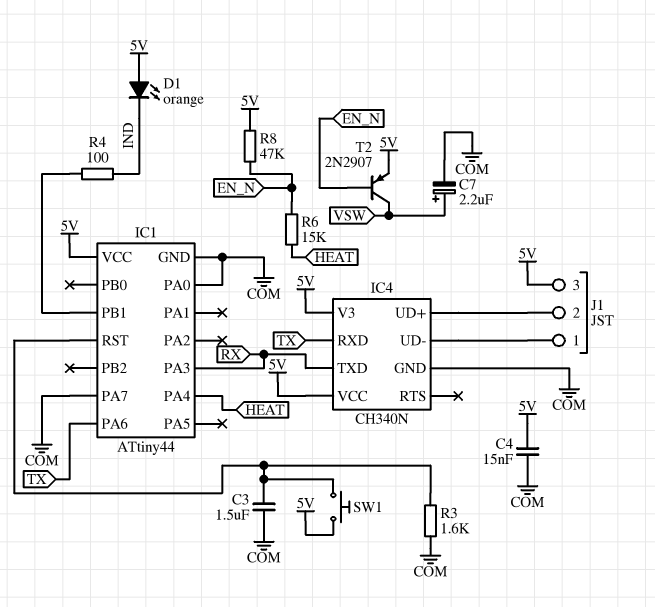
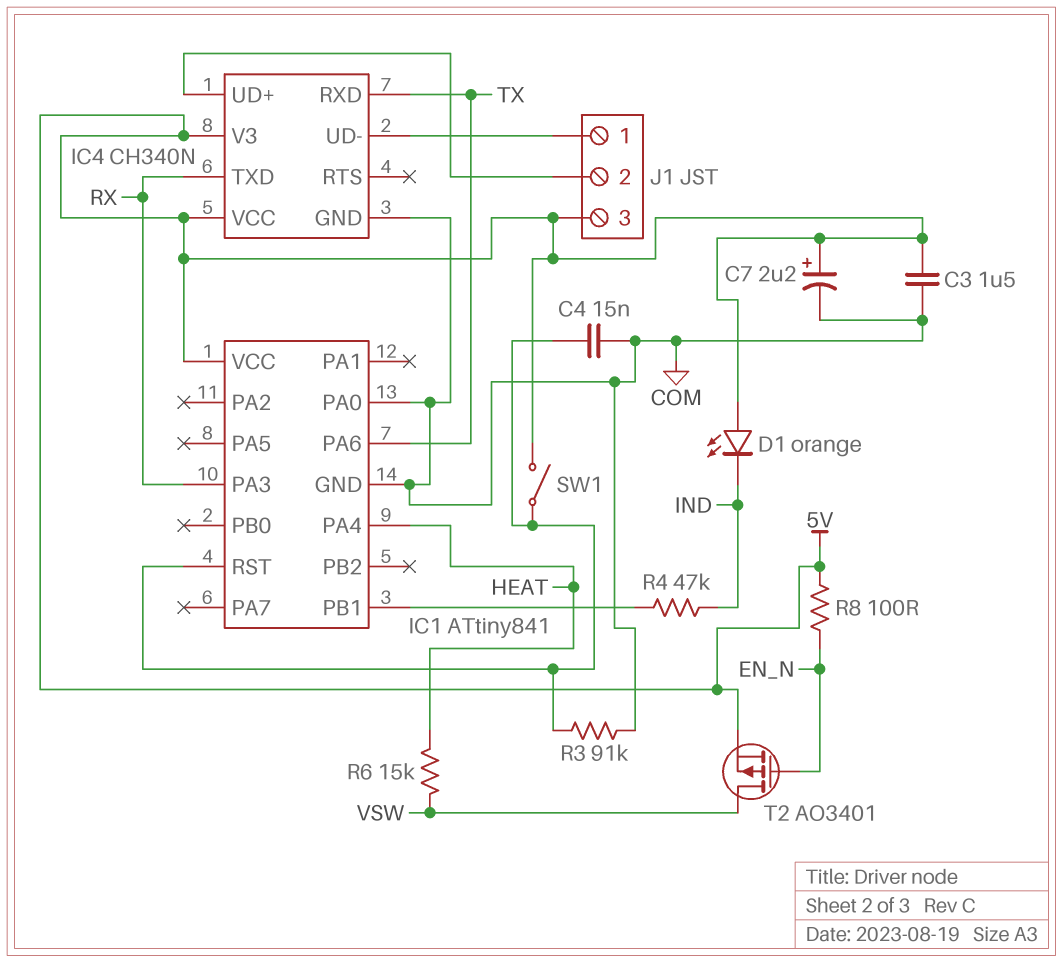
C3: 1.5uF (COM, IC1/RST) -> 1.5uF (5V, COM)
C4: 15nF (5V, COM) -> 15nF (COM, IC1/RST)
C7: 2.2uF (plus VSW, minus COM) -> 2.2uF (plus 5V, minus COM)
IC1: ATtiny44 -> ATtiny841
IC1 pin PA7: COM -> none
R3: 1.6k (COM, IC1/RST) -> 91k (COM, IC1/RST)
R4: 100 (IC1/PB1, IND) -> 47k (IC1/PB1, IND)
R6: 15k (EN_N, HEAT) -> 15k (HEAT, VSW)
R8: 47k (5V, EN_N) -> 100 (5V, EN_N)
SW1: button (5V, IC1/RST) -> switch (5V, IC1/RST)
T2: PNP 2N2907 (B EN_N, C VSW, E 5V) -> PMOS AO3401 (G EN_N, D VSW, S 5V)

